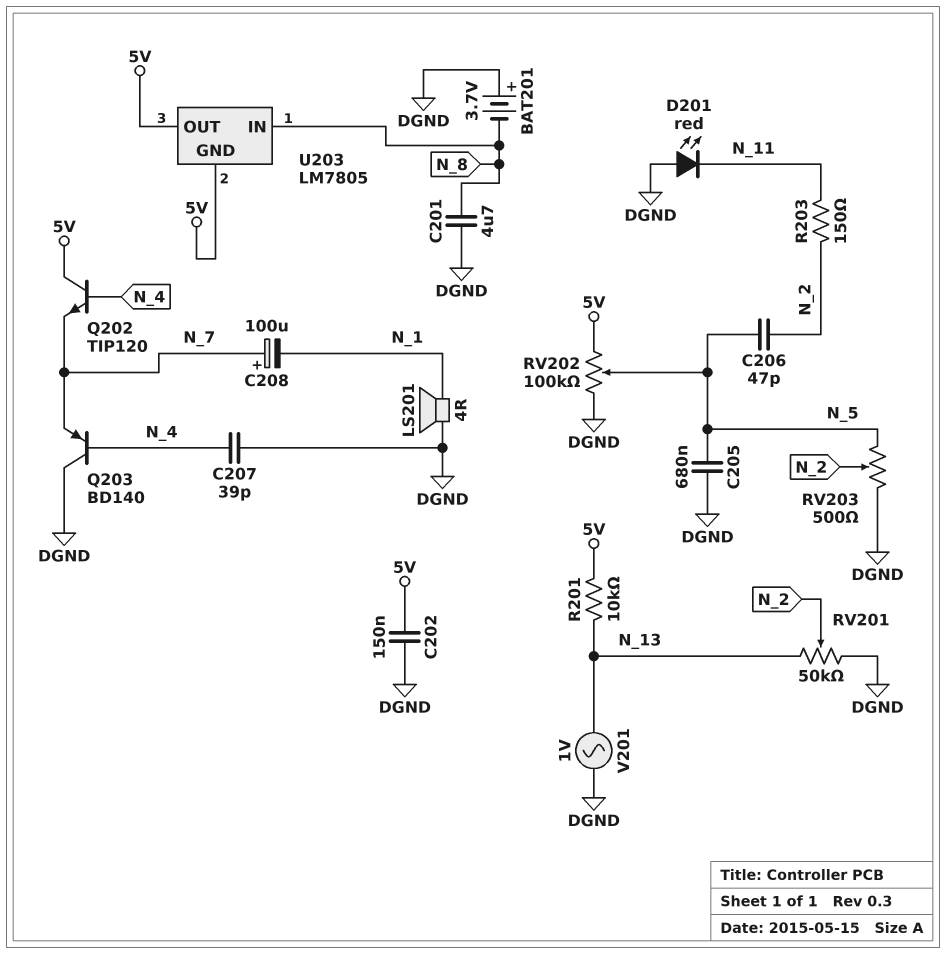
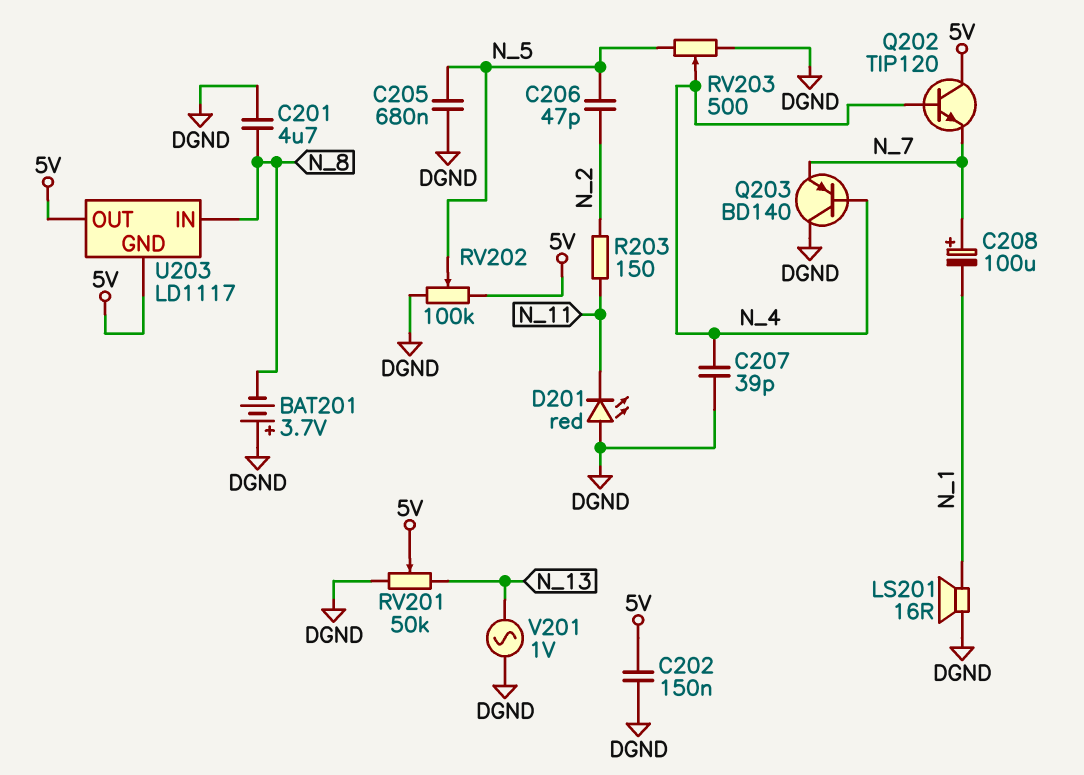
LS201: speaker 4R (DGND, N_1) -> speaker 16R (DGND, N_1)
R201: 10k (5V, N_13) -> none
RV201: 50k (DGND, N_13, wiper N_2) -> 50k (DGND, N_13, wiper 5V)
RV203: 500 (DGND, N_5, wiper N_2) -> 500 (DGND, N_5, wiper N_4)
U203: LM7805 -> LD1117

